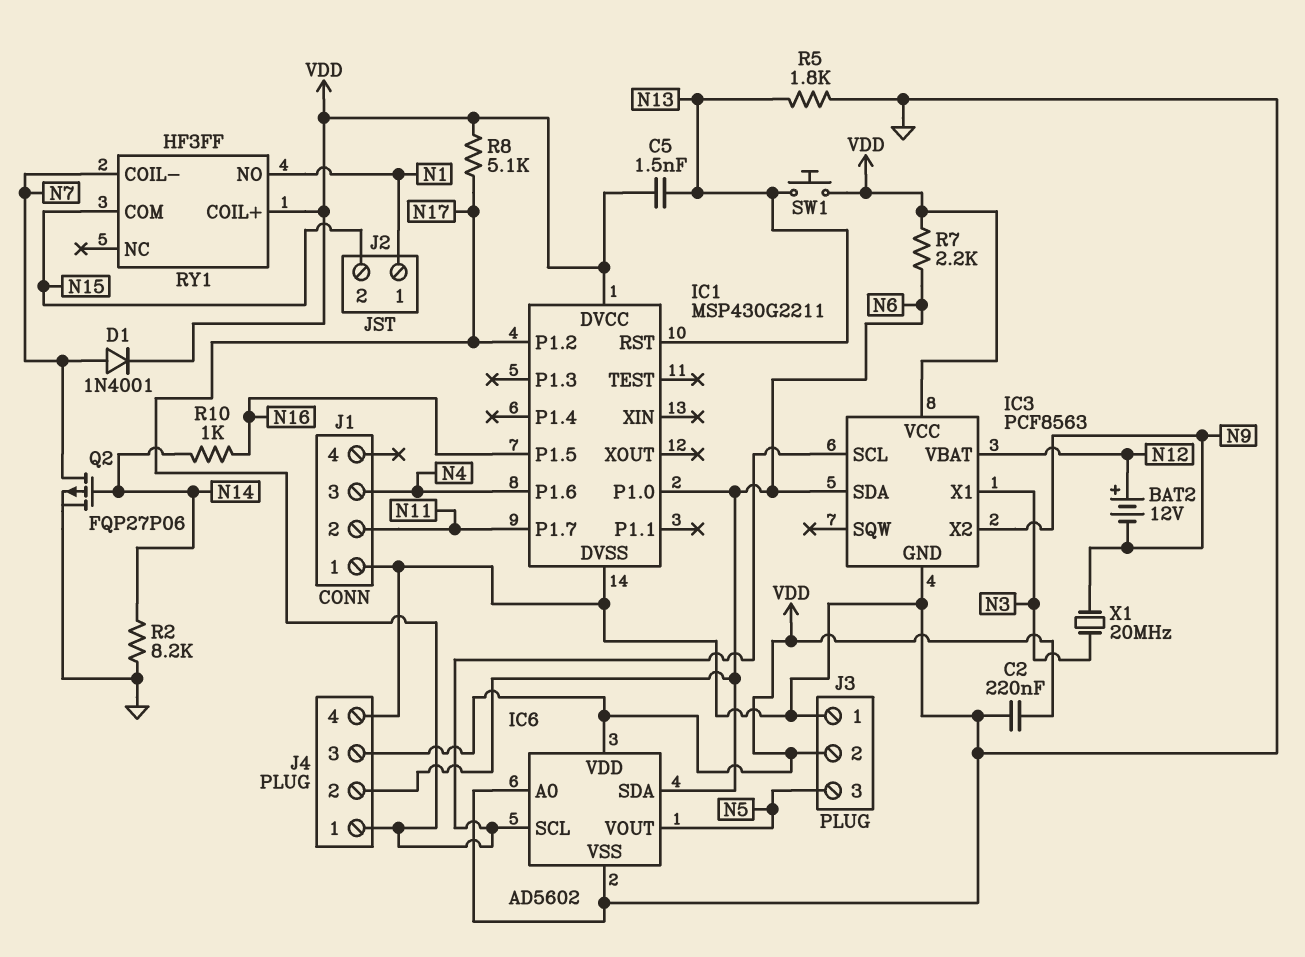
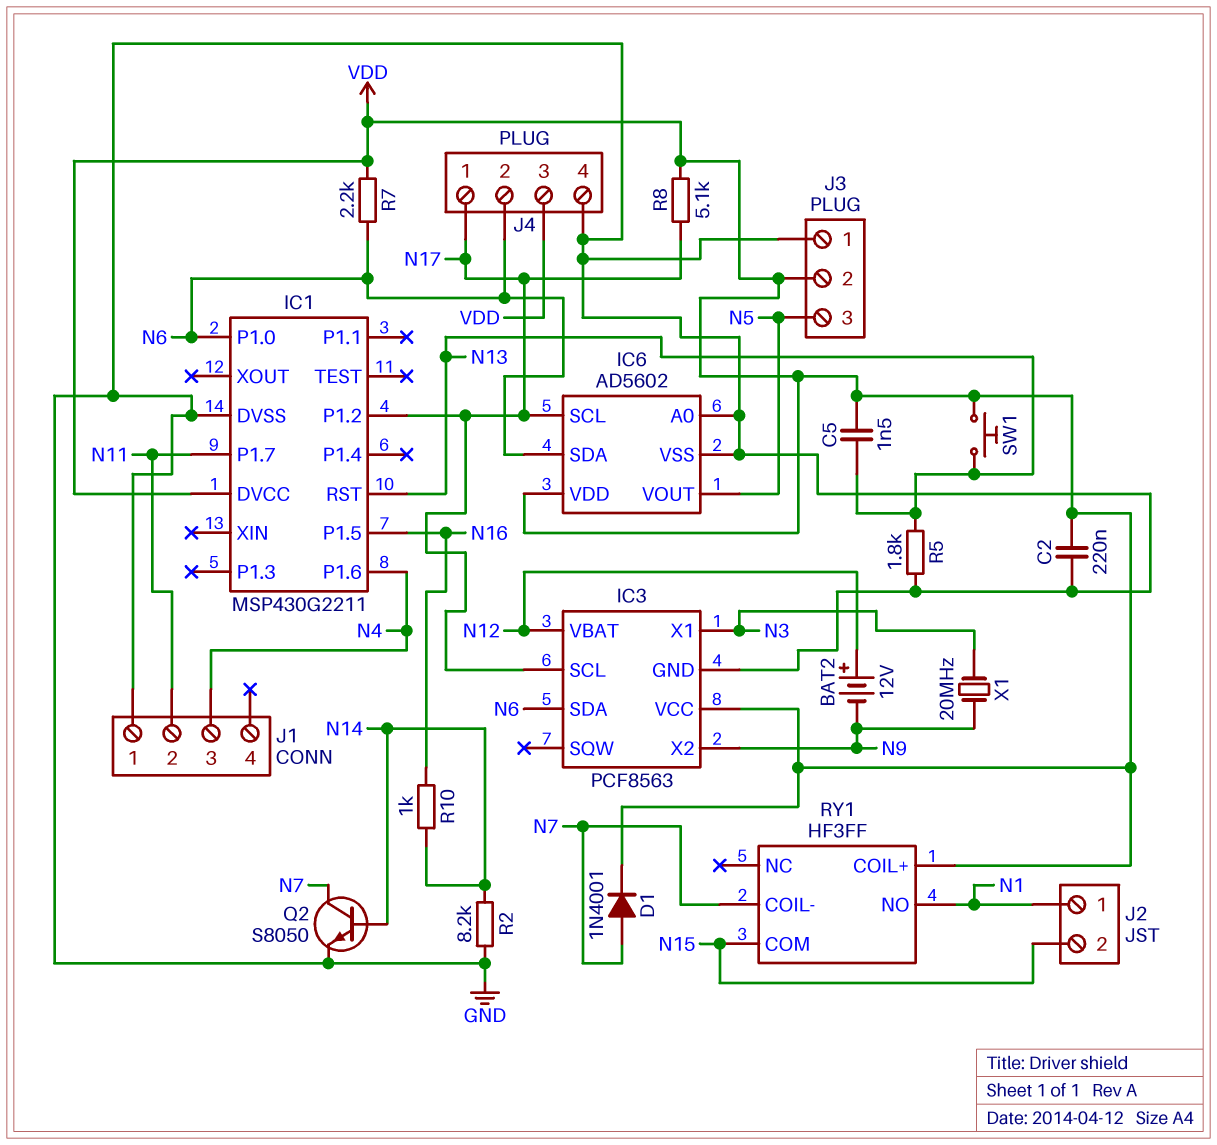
Q2: PMOS FQP27P06 (G N14, D N7, S GND) -> NPN S8050 (B N14, C N7, E GND)

